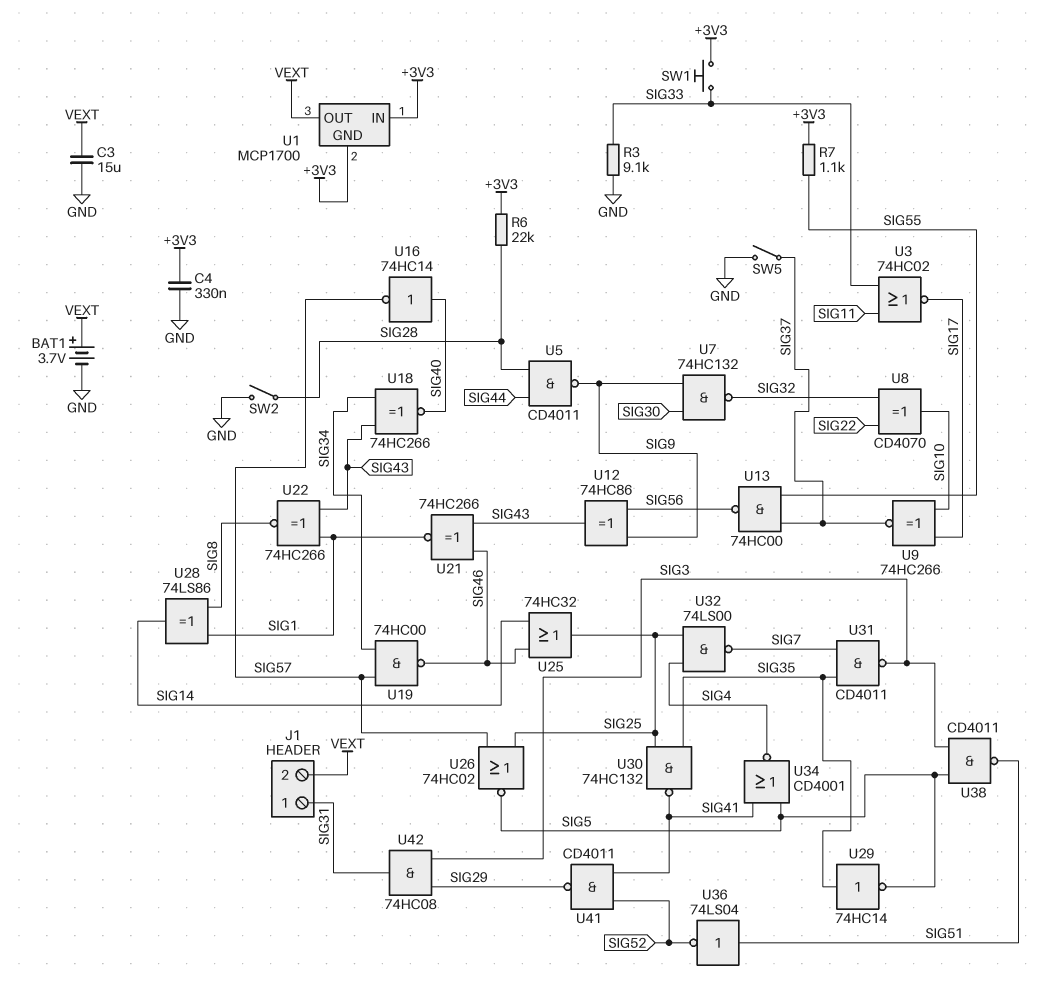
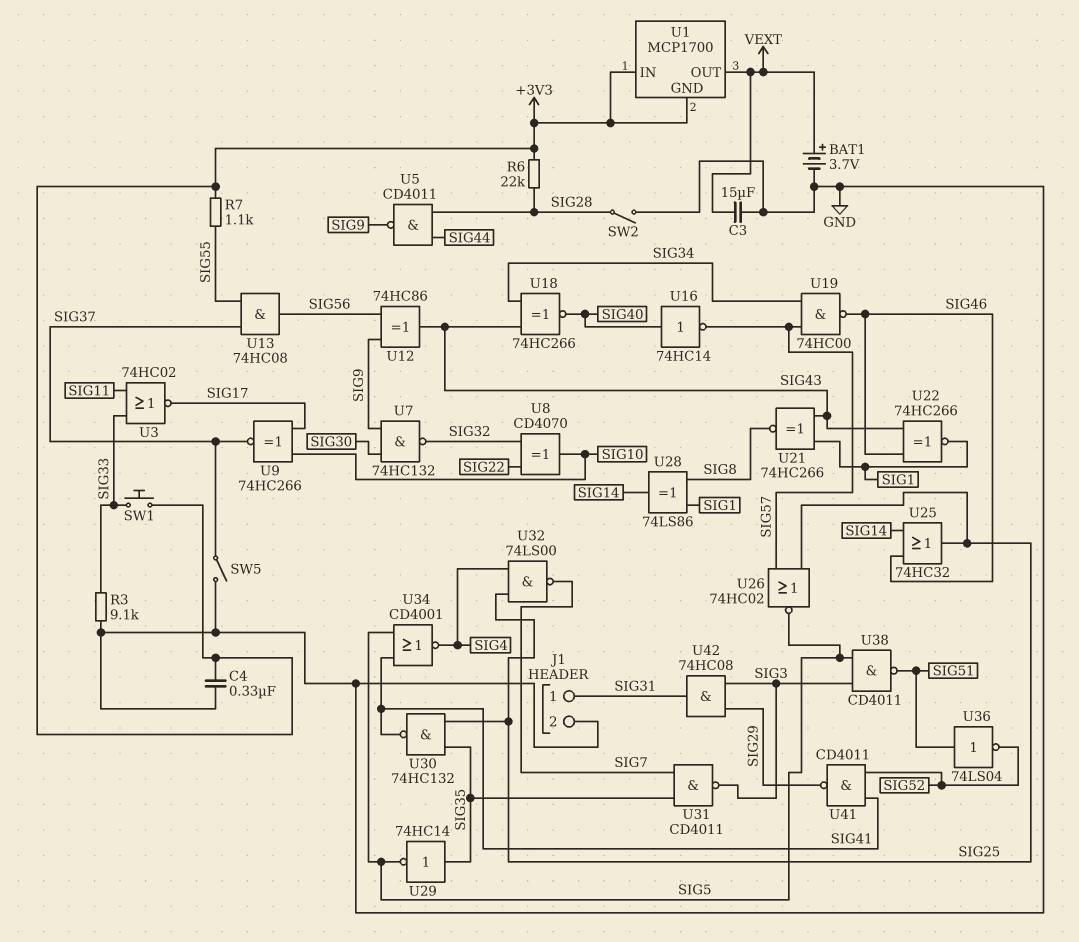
J1 pin 2: VEXT -> GND
U13: NAND 74HC00 (in SIG37, in SIG55, out SIG56) -> AND 74HC08 (in SIG37, in SIG55, out SIG56)
U21: XNOR 74HC266 (in SIG43, in SIG46, out SIG1) -> XNOR 74HC266 (in SIG1, in SIG43, out SIG8)
U22: XNOR 74HC266 (in SIG1, in SIG43, out SIG8) -> XNOR 74HC266 (in SIG43, in SIG46, out SIG1)

